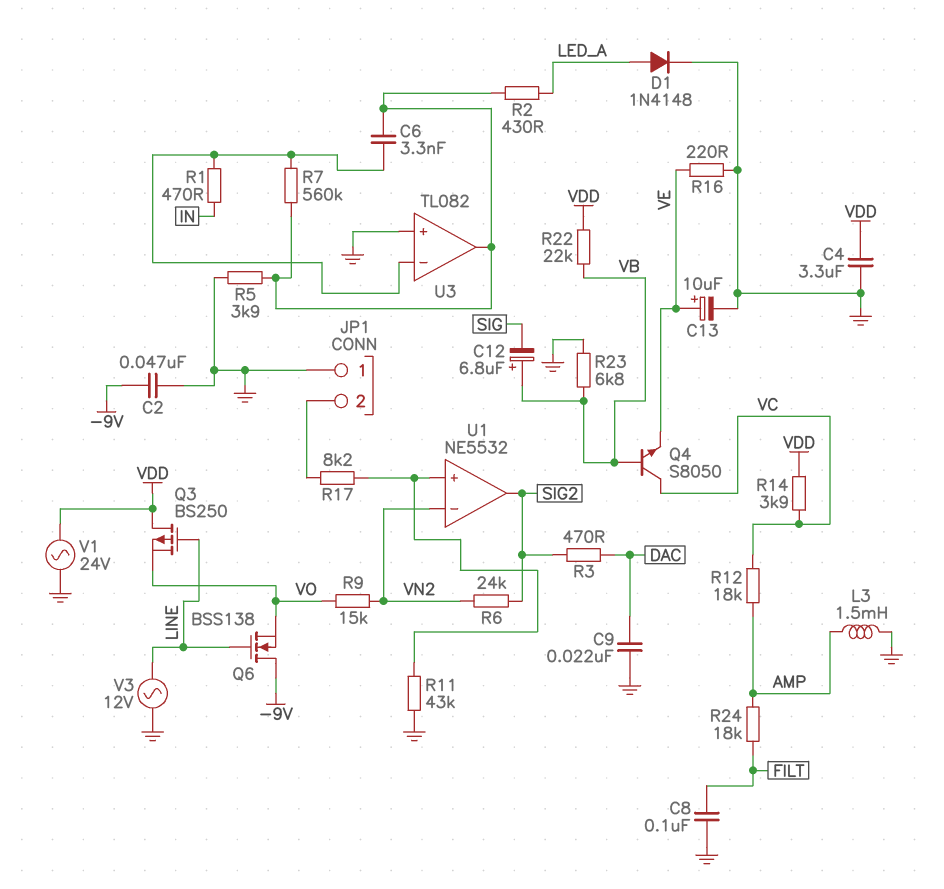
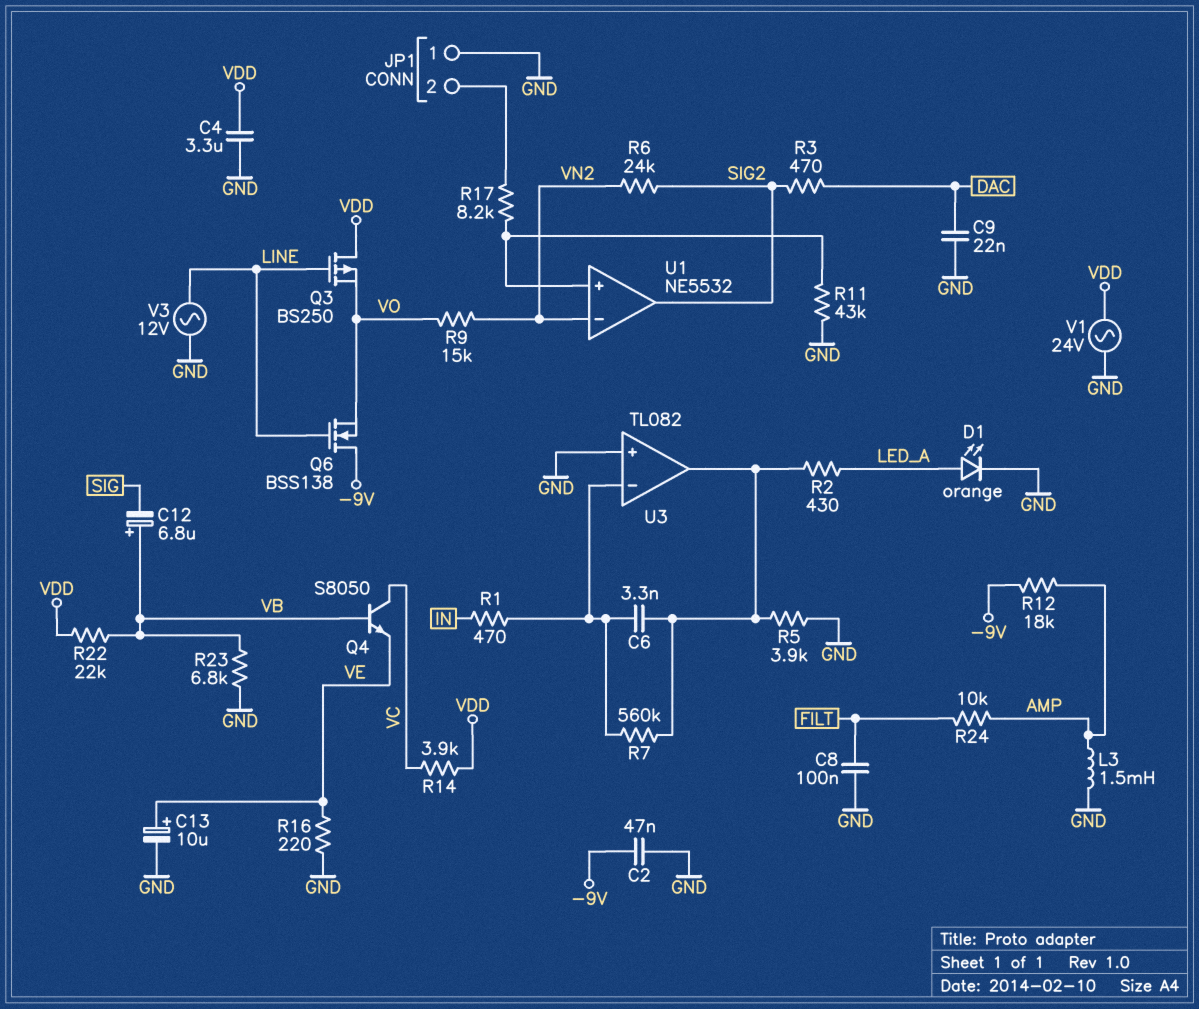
D1: diode 1N4148 (A LED_A, K GND) -> LED orange (A LED_A, K GND)
R12: 18k (AMP, VC) -> 18k (-9V, AMP)
R24: 18k (AMP, FILT) -> 10k (AMP, FILT)

